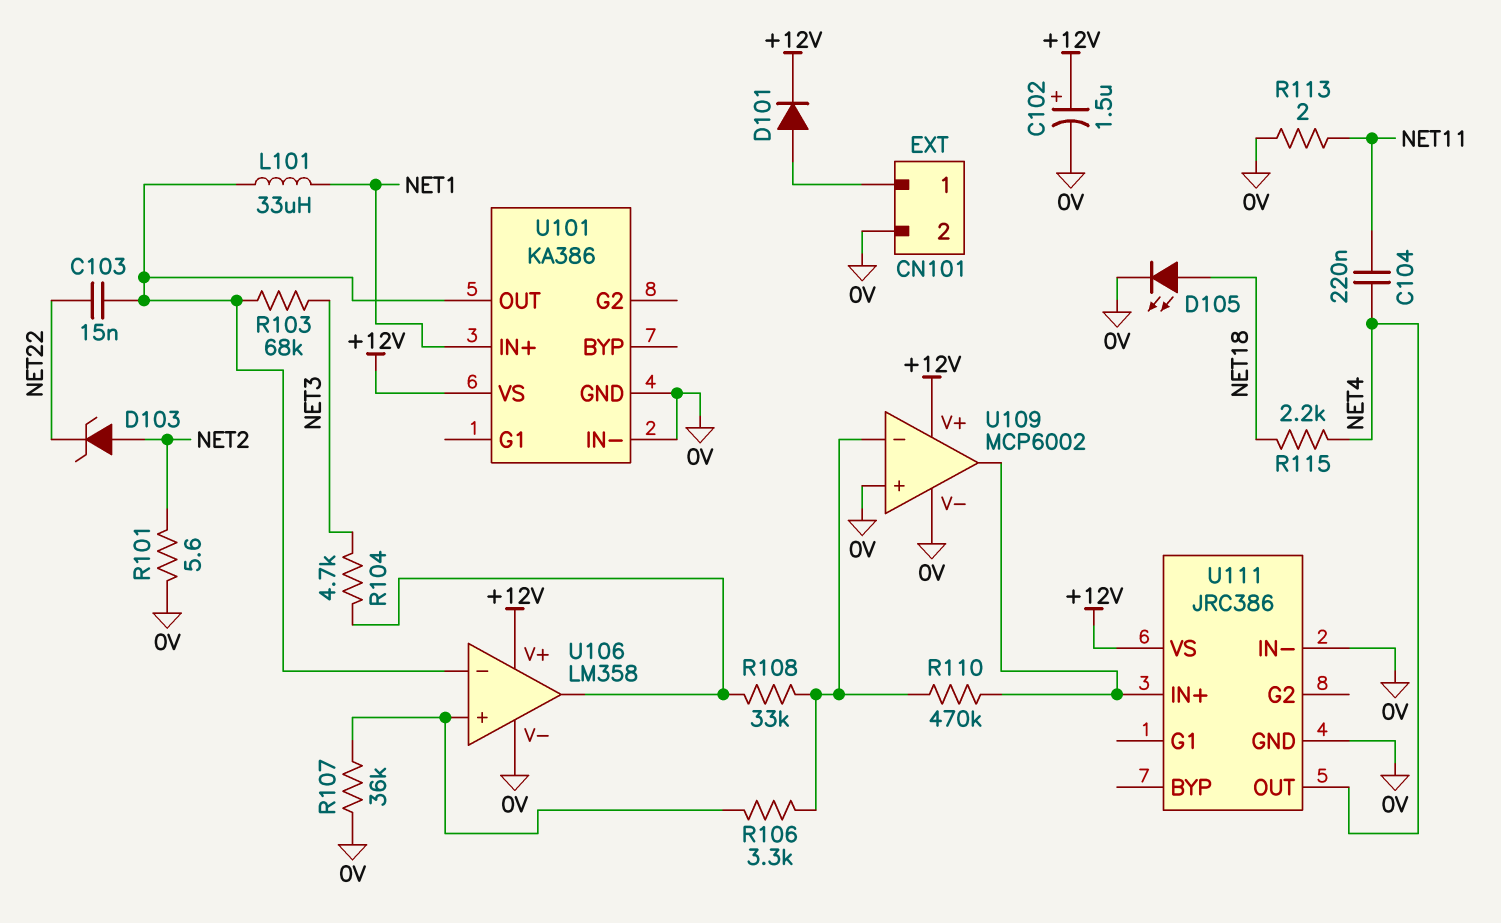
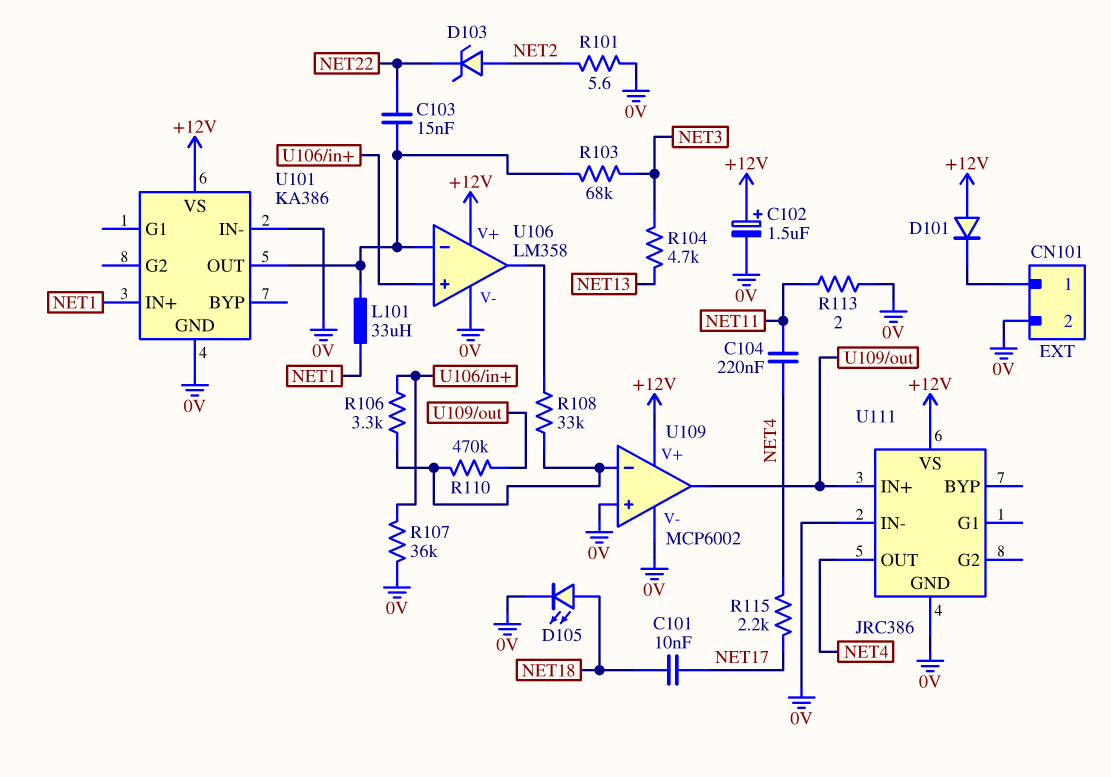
C101: none -> 10nF (NET17, NET18)
D101: diode (A CN101/1, K +12V) -> diode (A +12V, K CN101/1)
R104: 4.7k (NET3, U106/out) -> 4.7k (NET3, NET13)
R115: 2.2k (NET4, NET18) -> 2.2k (NET4, NET17)

